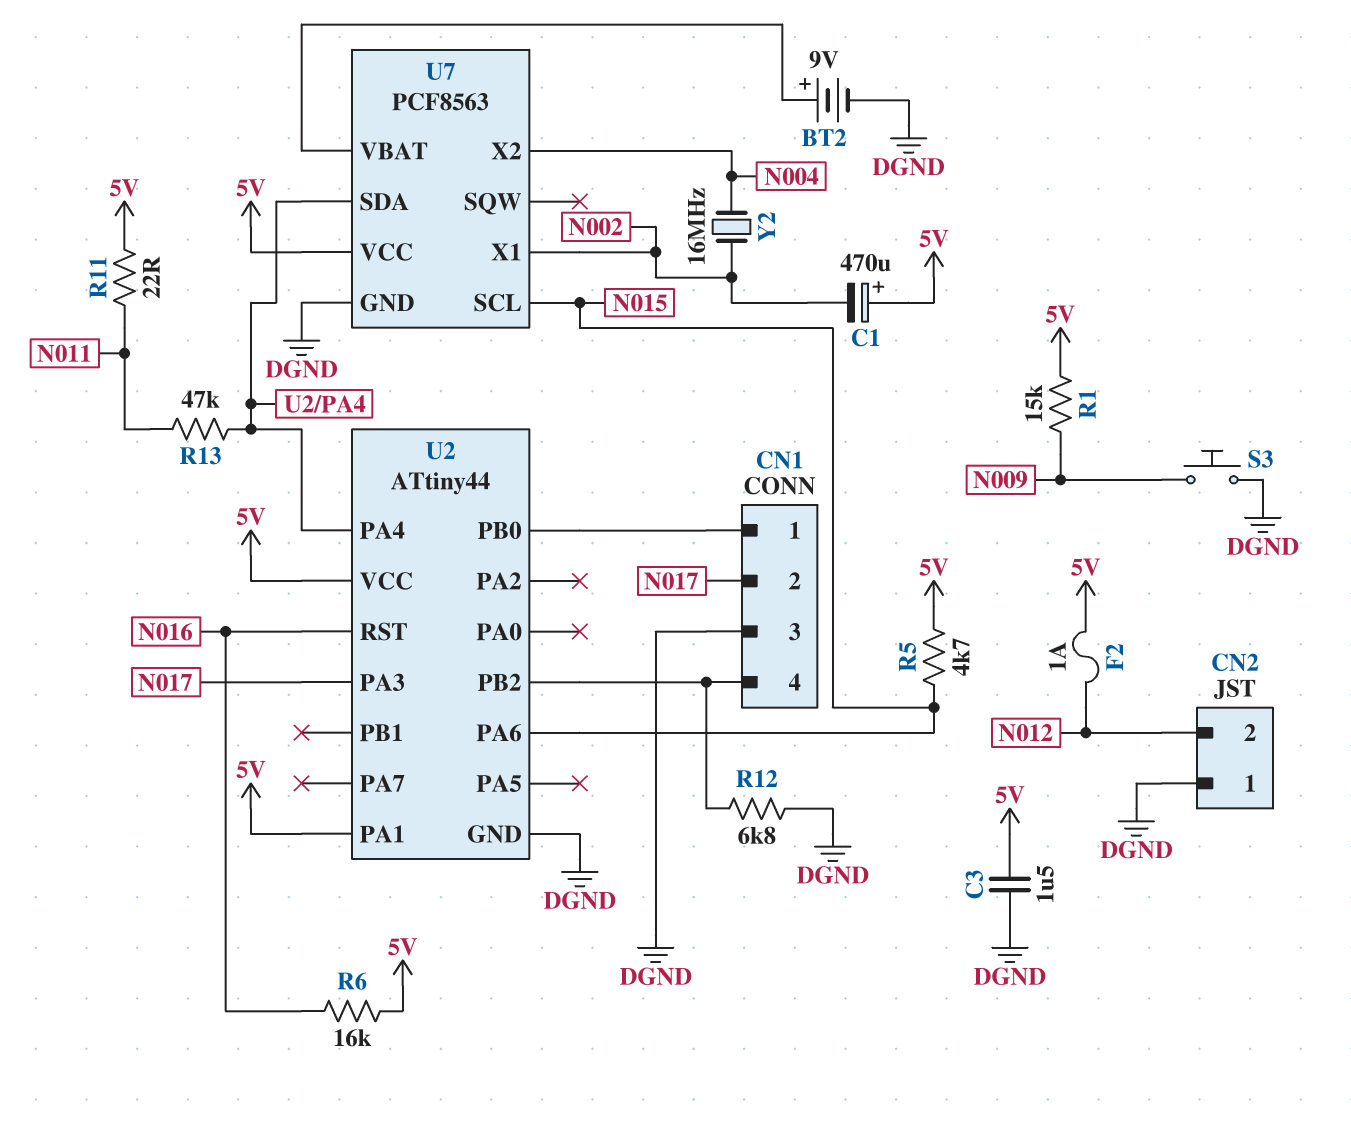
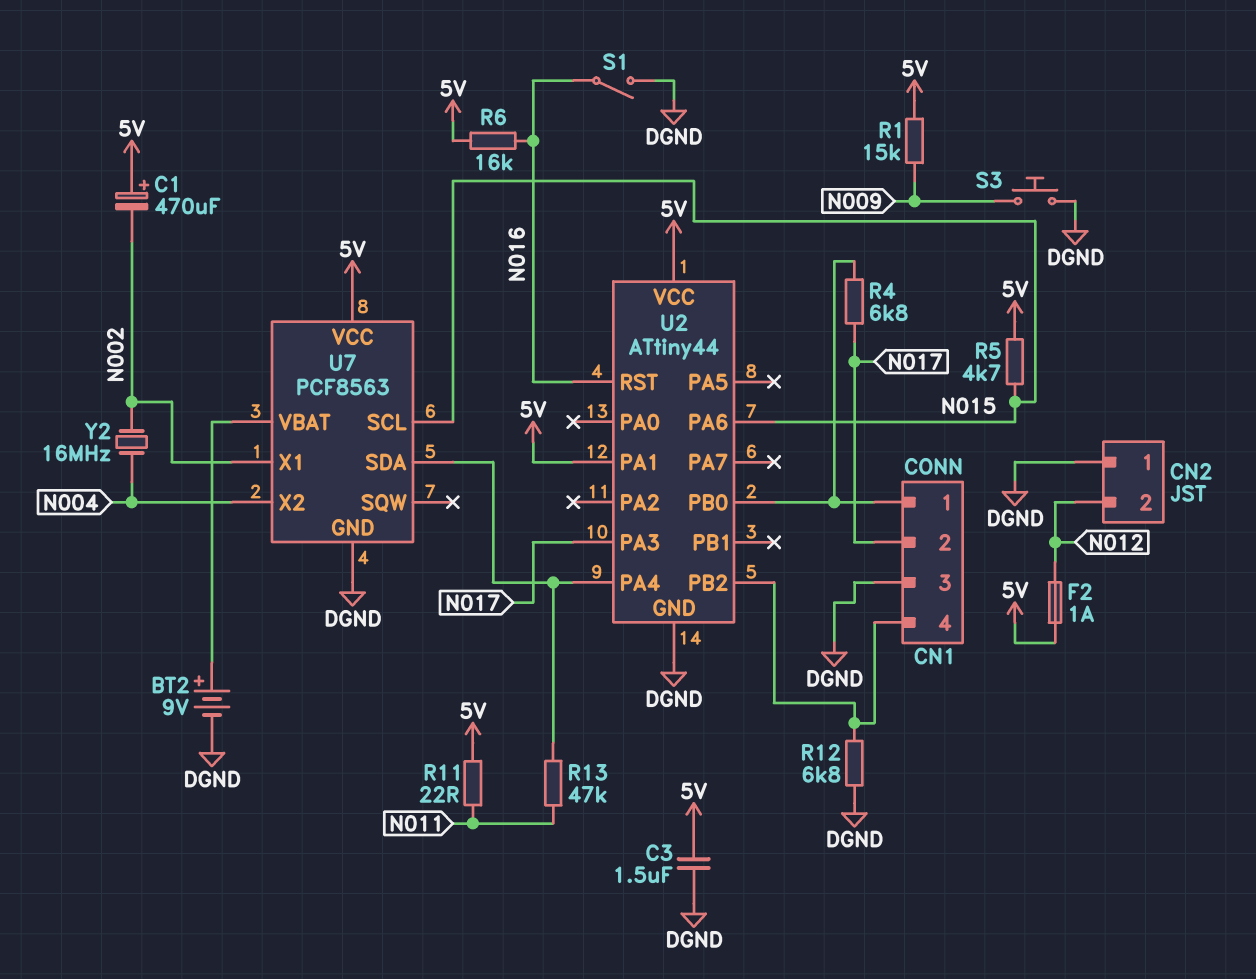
R4: none -> 6.8k (CN1/1, N017)
S1: none -> switch (DGND, N016)

